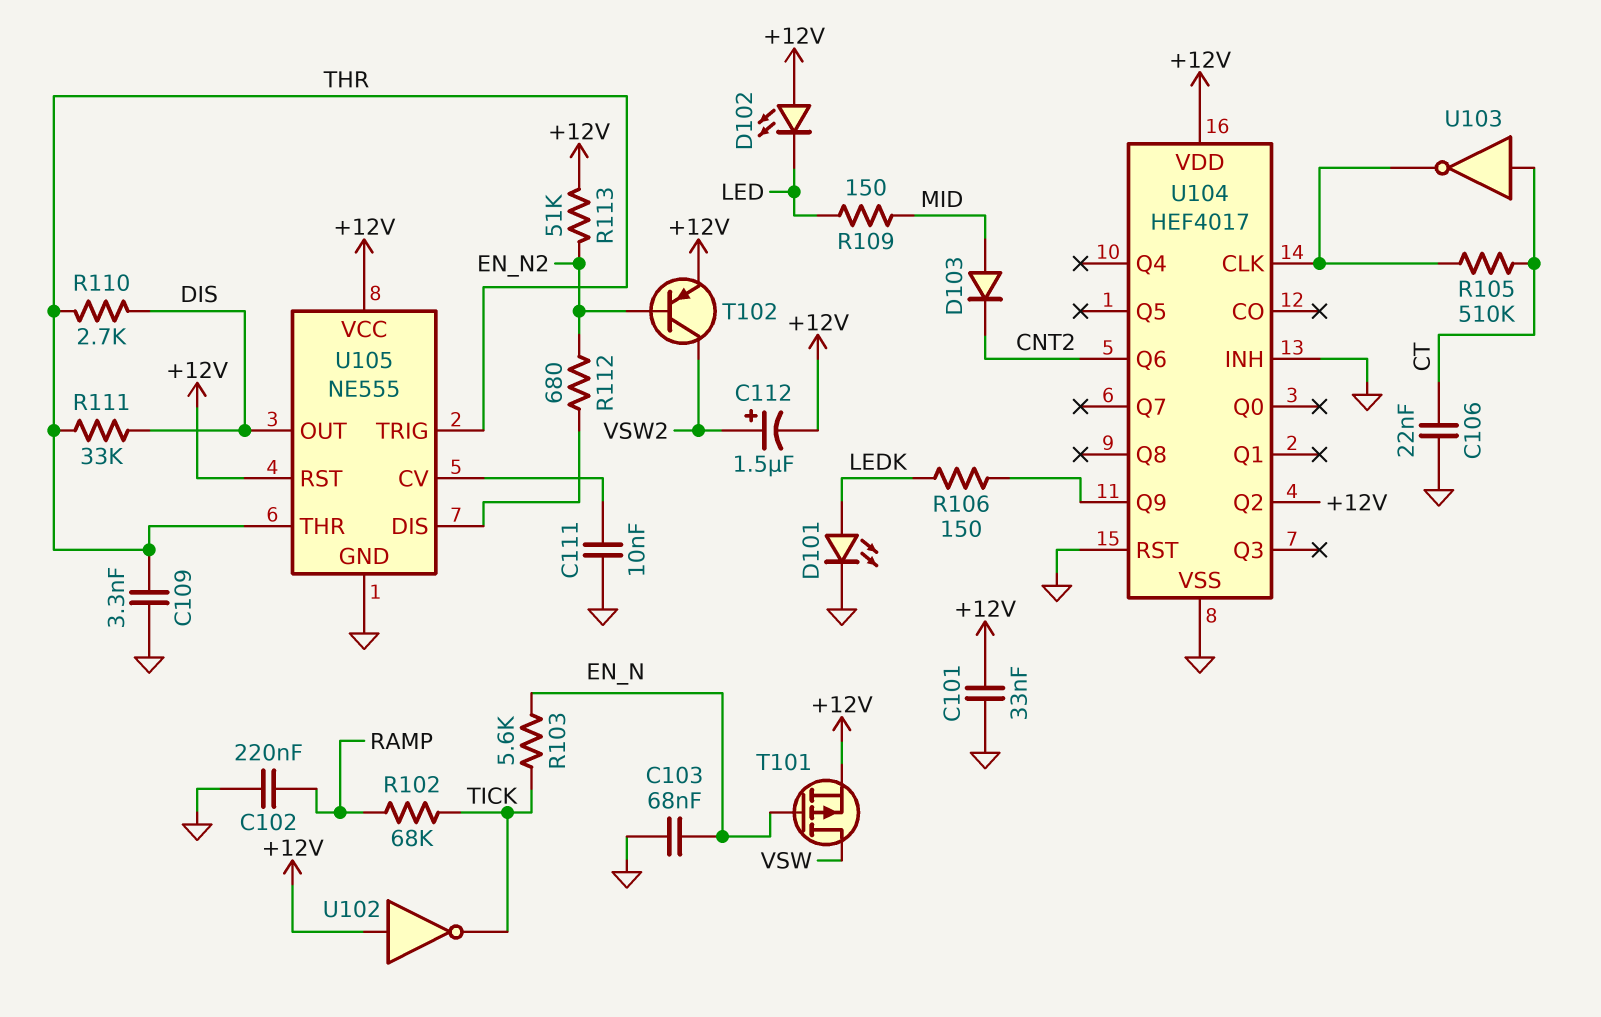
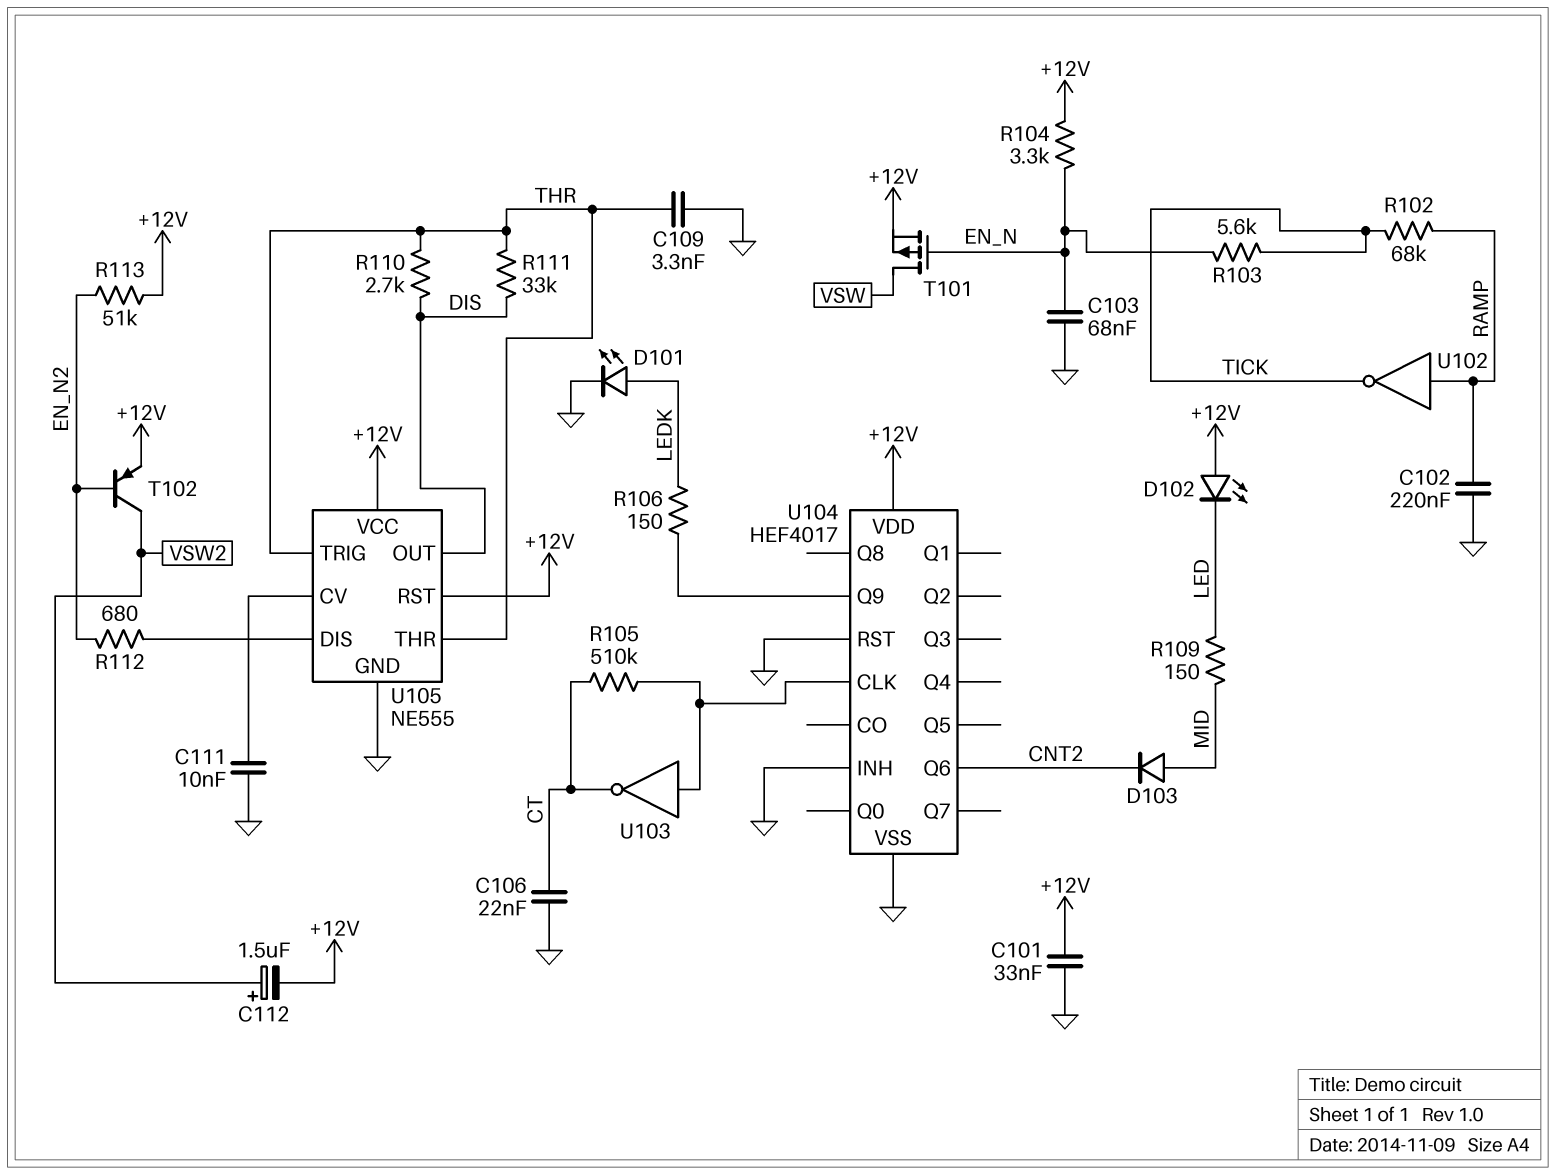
R104: none -> 3.3k (+12V, EN_N)
U102: NOT (in +12V, out TICK) -> NOT (in RAMP, out TICK)
U103: NOT (in CT, out U104/CLK) -> NOT (in U104/CLK, out CT)
U104 pin Q2: +12V -> none

